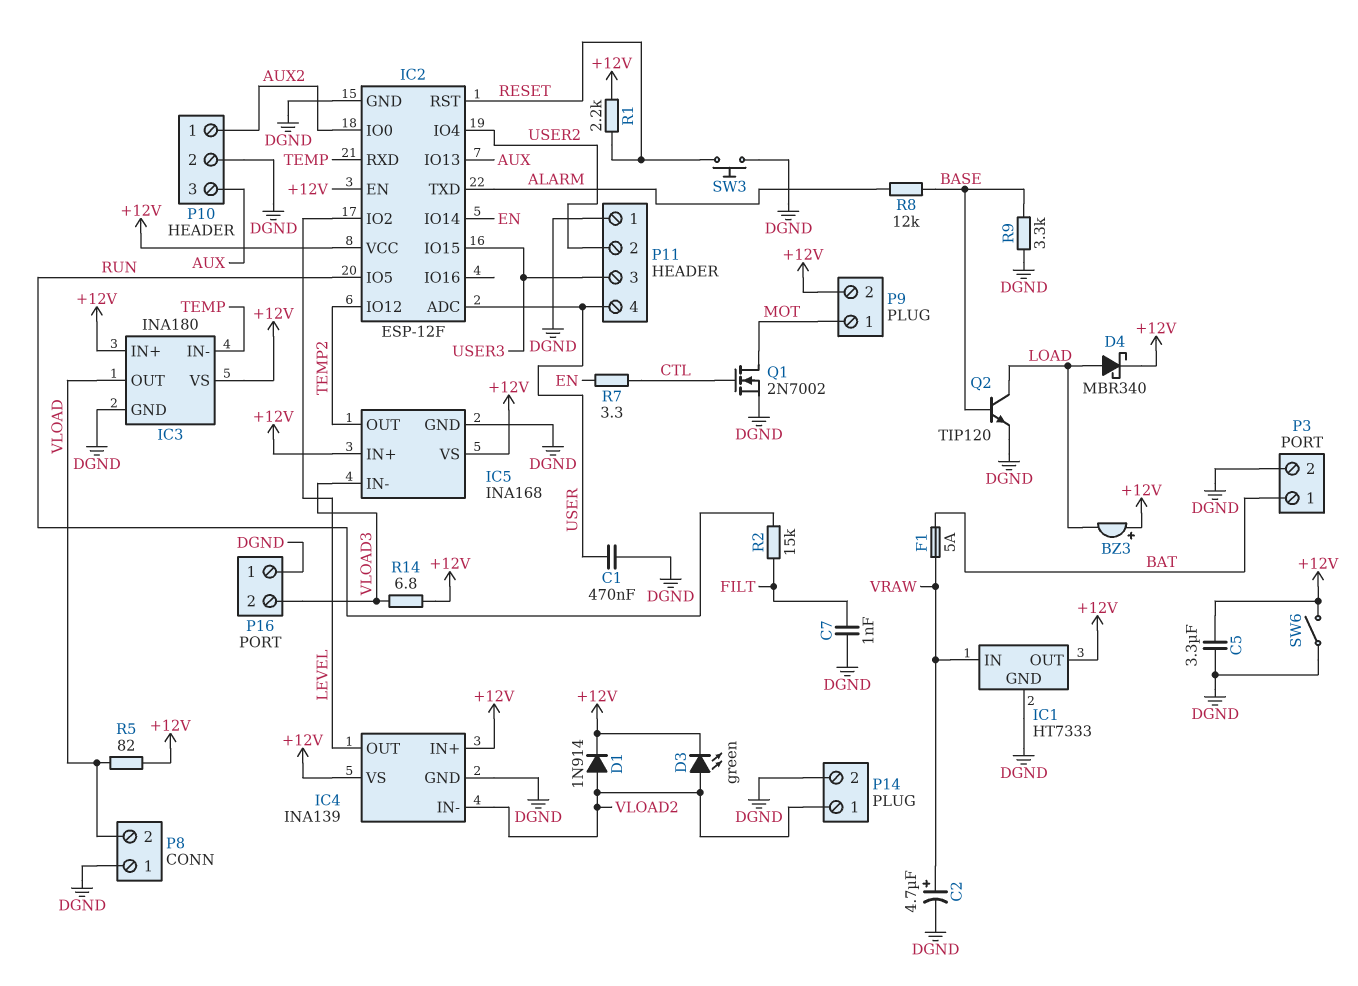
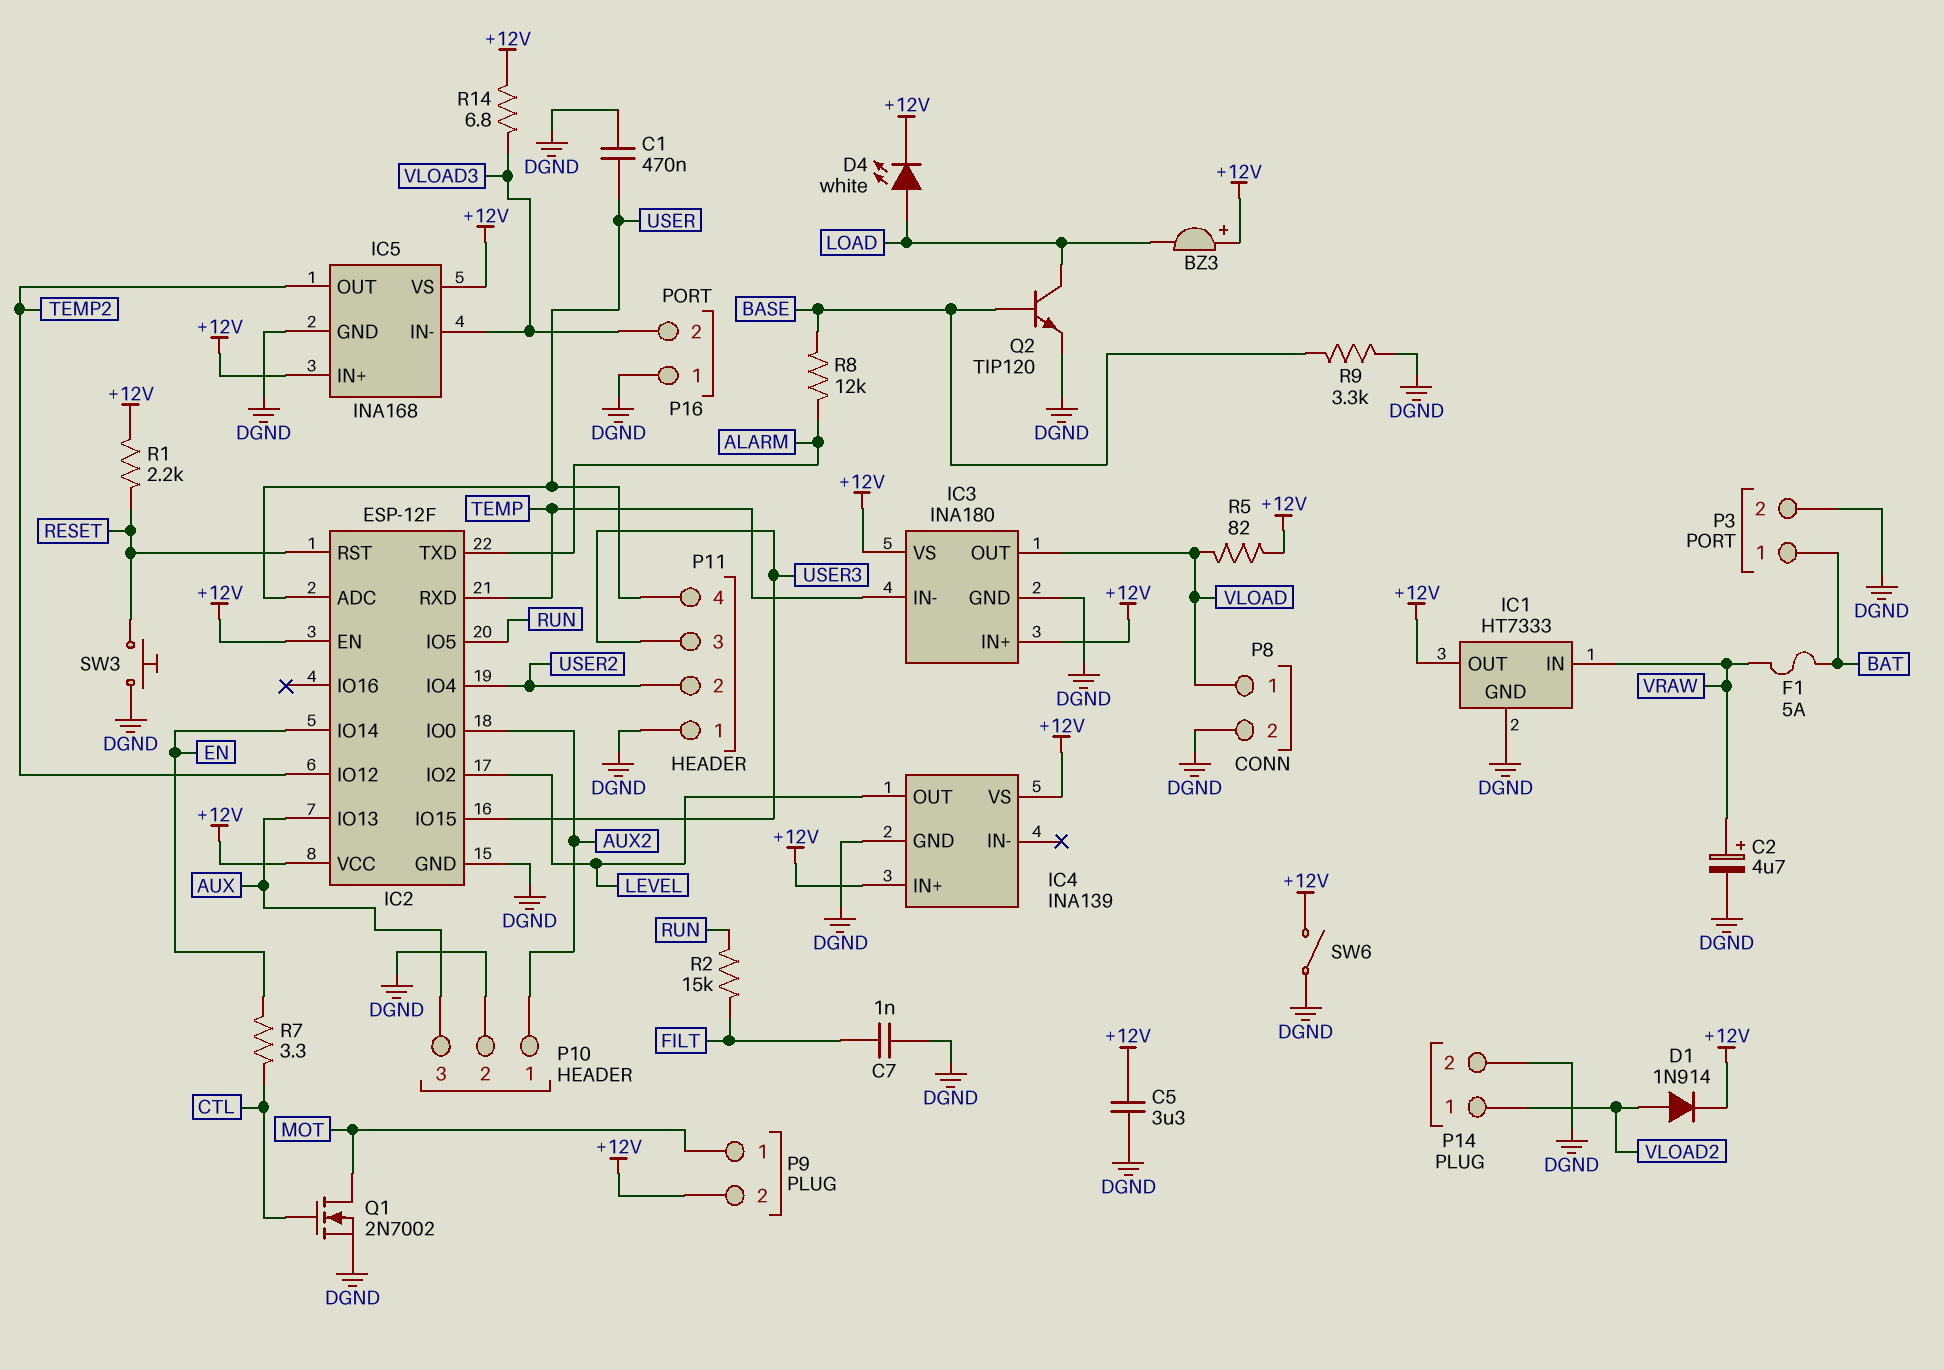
D3: LED green (A VLOAD2, K +12V) -> none
D4: schottky MBR340 (A LOAD, K +12V) -> LED white (A LOAD, K +12V)
IC4 pin IN-: VLOAD2 -> none
P8 pin 1: DGND -> VLOAD
P8 pin 2: VLOAD -> DGND

